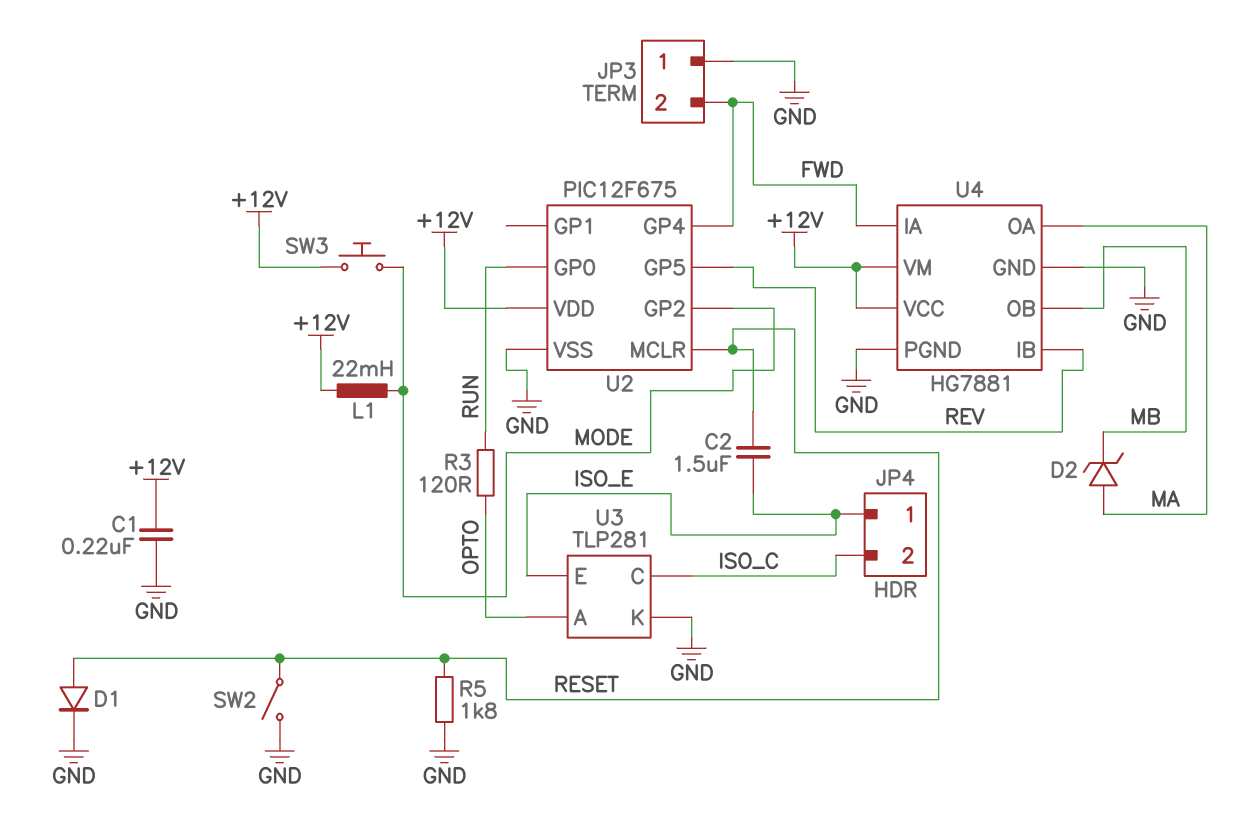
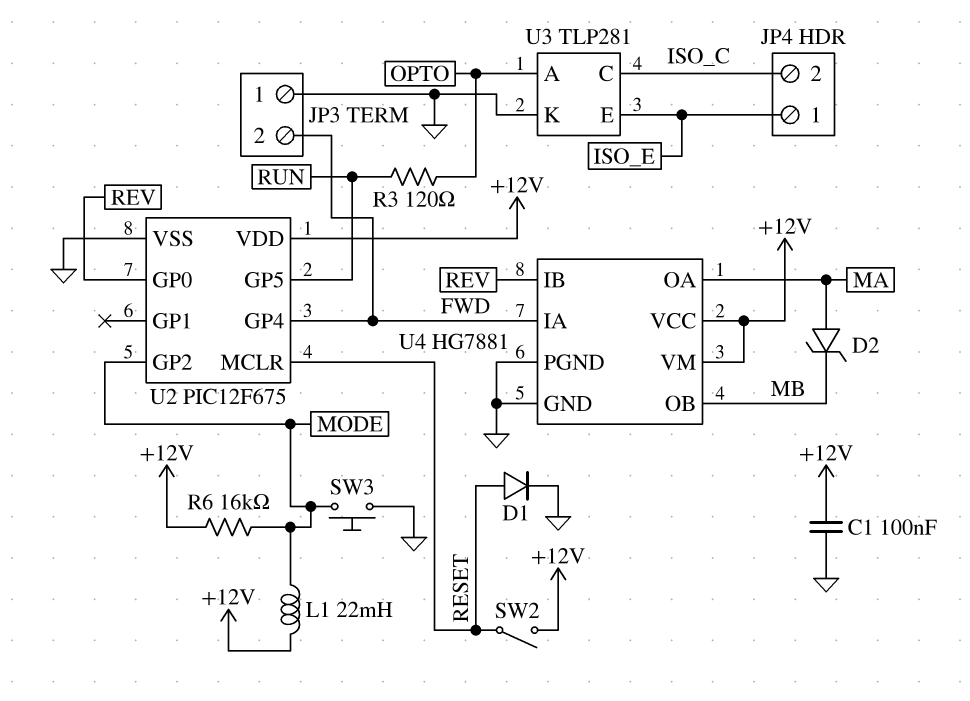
C1: 220nF (+12V, GND) -> 100nF (+12V, GND)
C2: 1.5uF (ISO_E, RESET) -> none
R5: 1.8k (GND, RESET) -> none
R6: none -> 16k (+12V, MODE)
SW2: switch (GND, RESET) -> switch (+12V, RESET)
SW3: button (+12V, MODE) -> button (GND, MODE)
U2 pin GP0: RUN -> REV
U2 pin GP5: REV -> RUN

